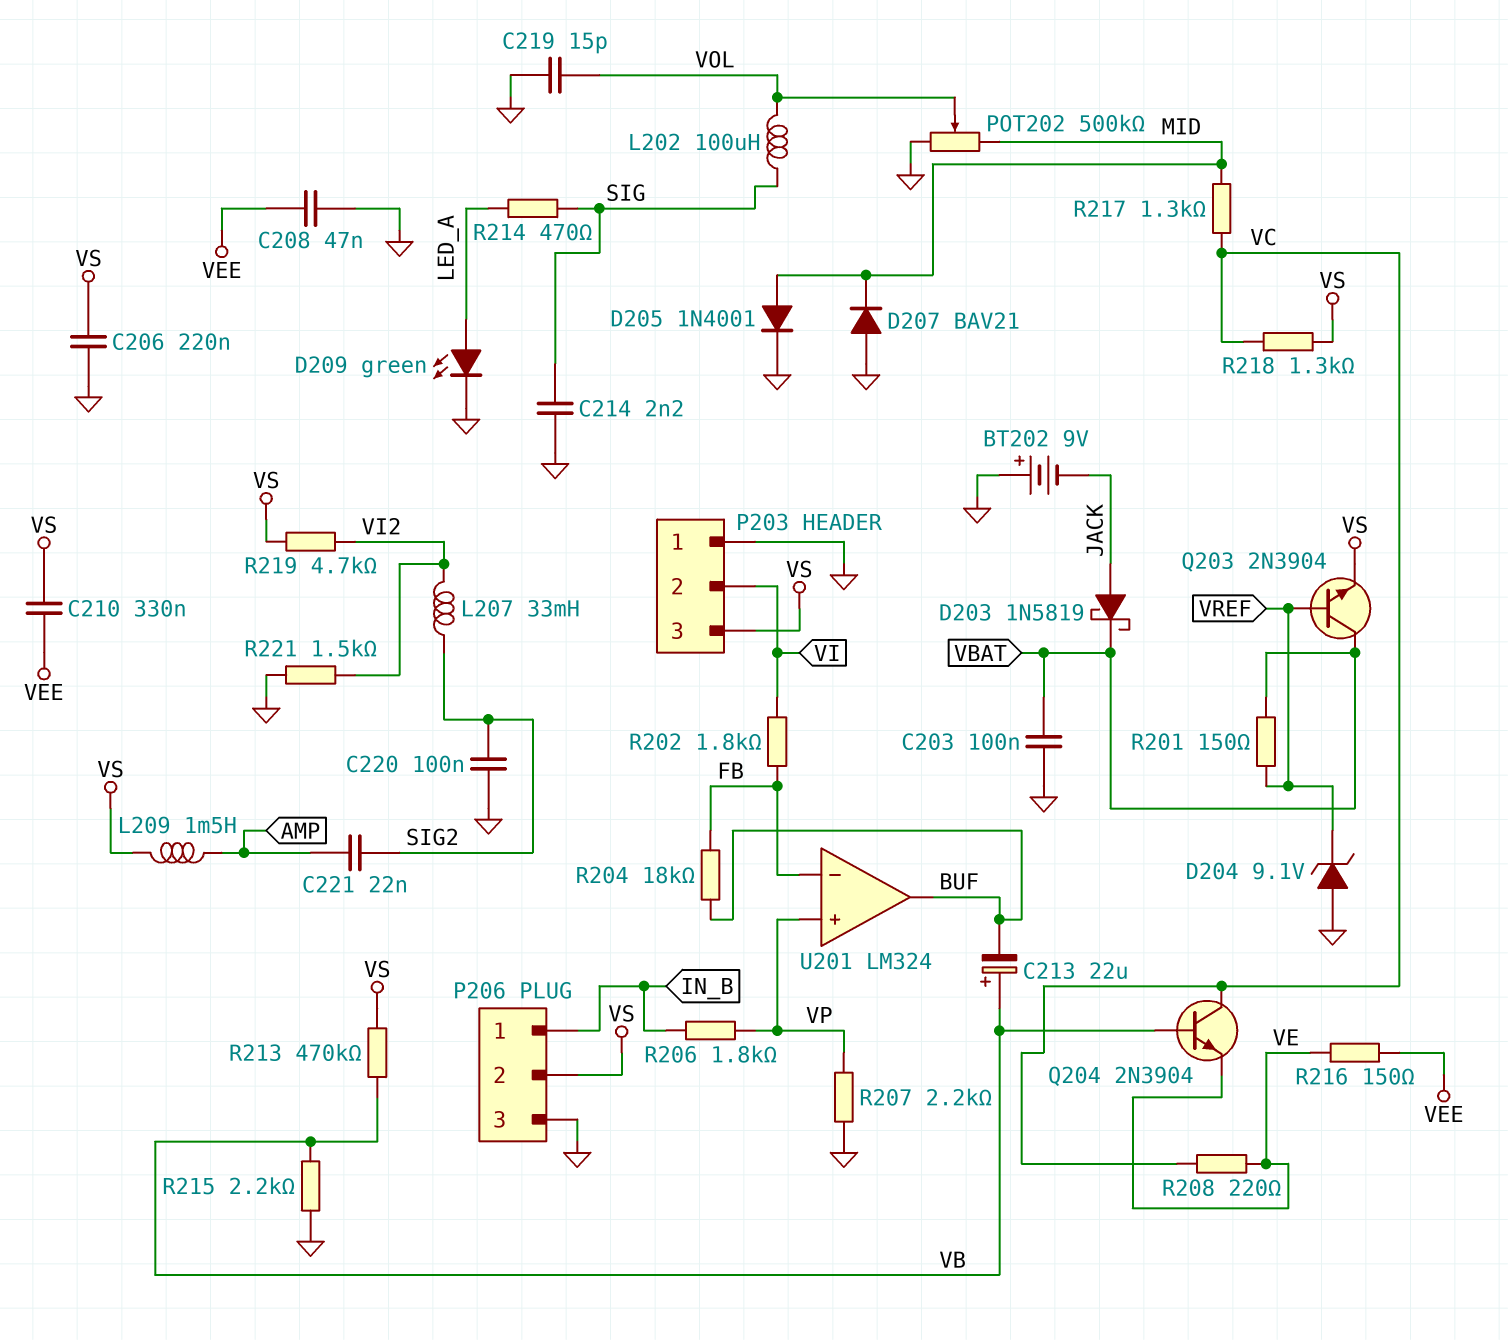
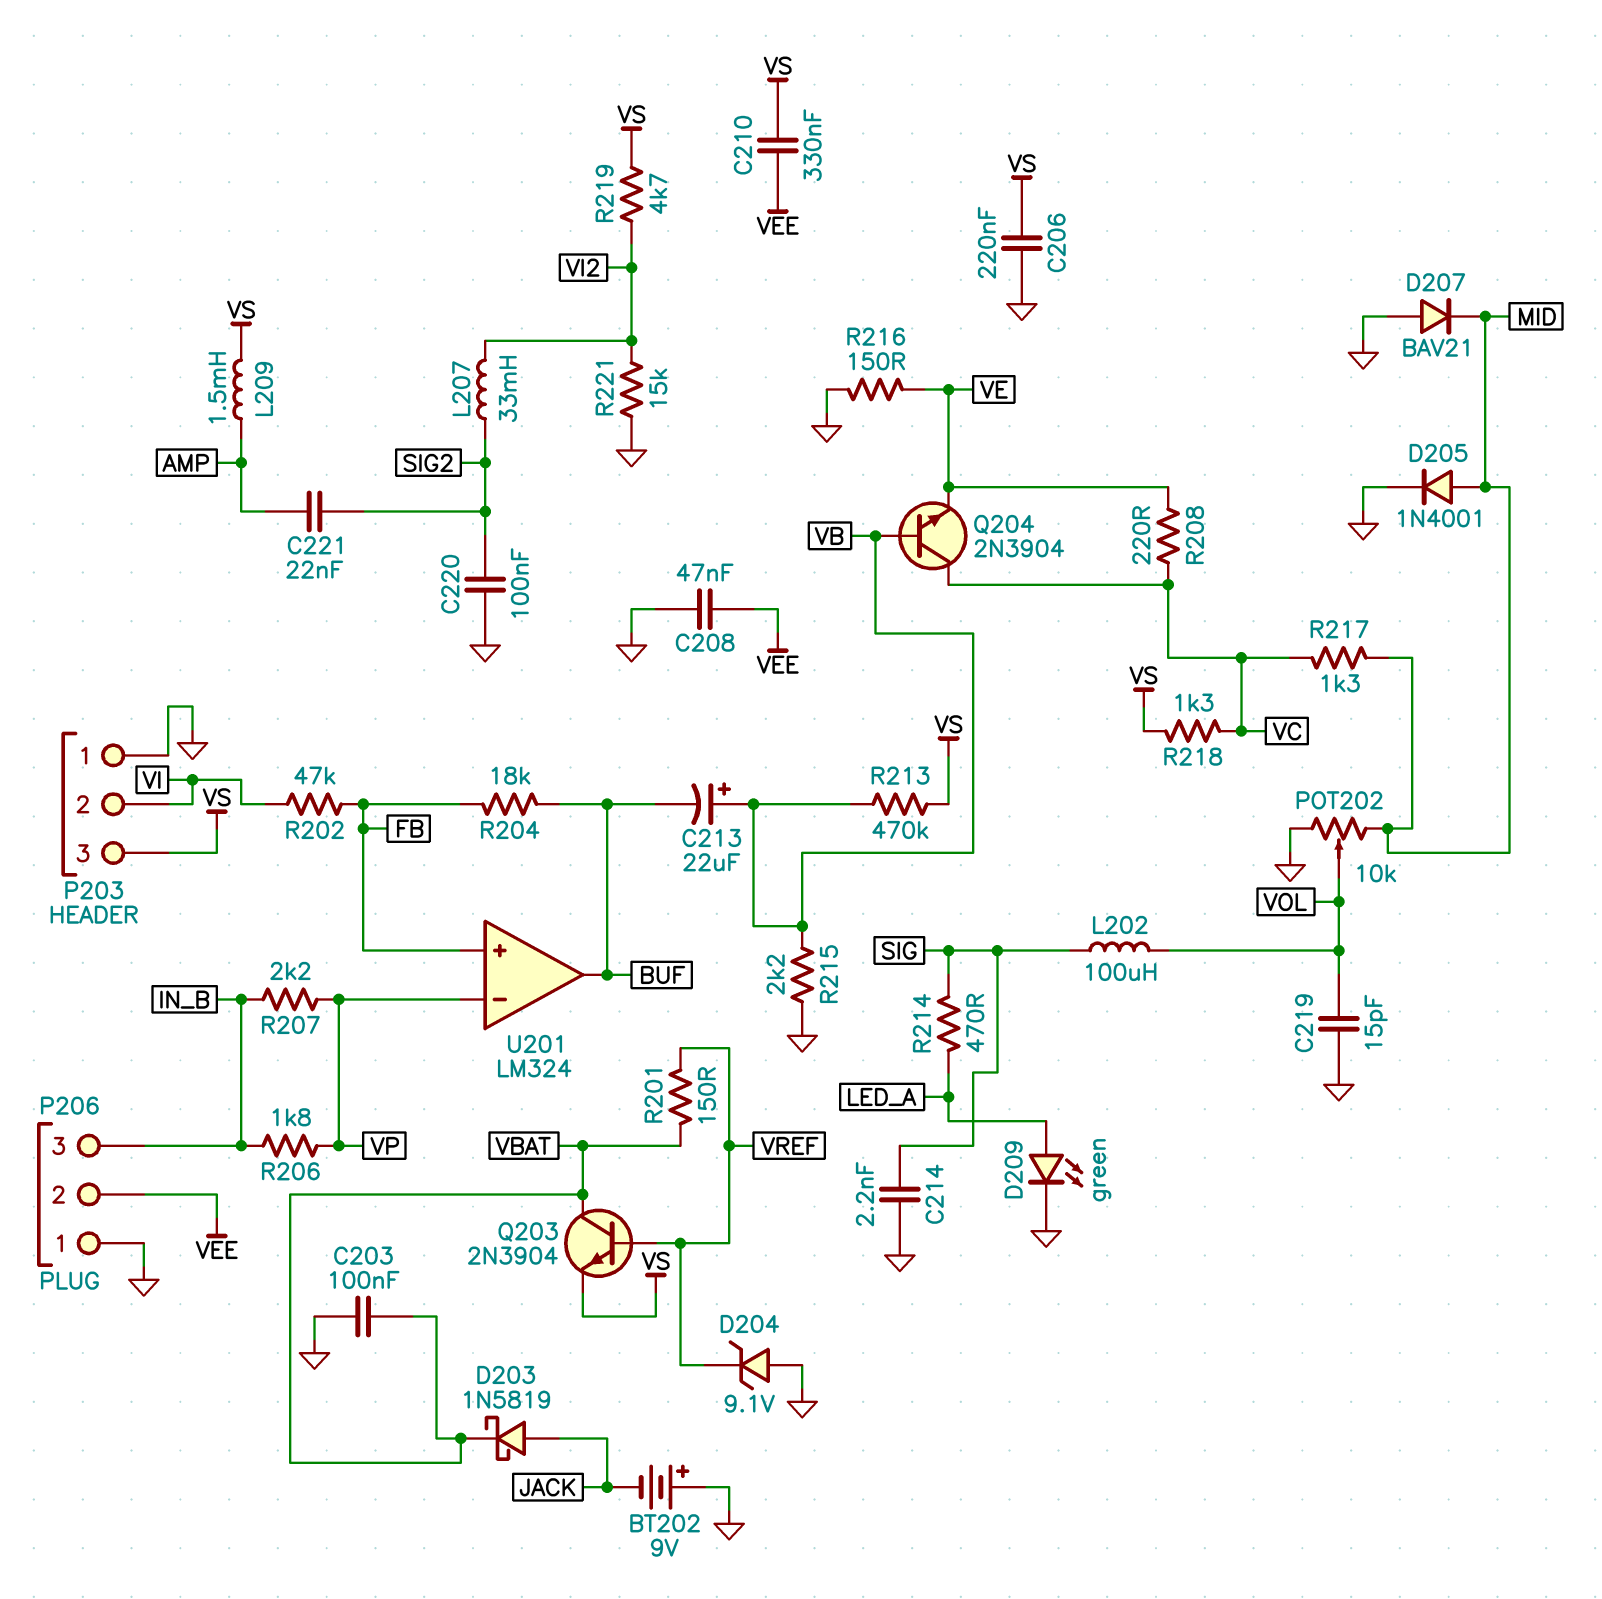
P206 pin 1: IN_B -> GND
P206 pin 2: VS -> VEE
P206 pin 3: GND -> IN_B
POT202: 500k (GND, MID, wiper VOL) -> 10k (GND, MID, wiper VOL)
R202: 1.8k (FB, VI) -> 47k (FB, VI)
R207: 2.2k (GND, VP) -> 2.2k (IN_B, VP)
R216: 150 (VE, VEE) -> 150 (GND, VE)
R221: 1.5k (GND, VI2) -> 15k (GND, VI2)
U201 pin in+: VP -> FB
U201 pin in-: FB -> VP

